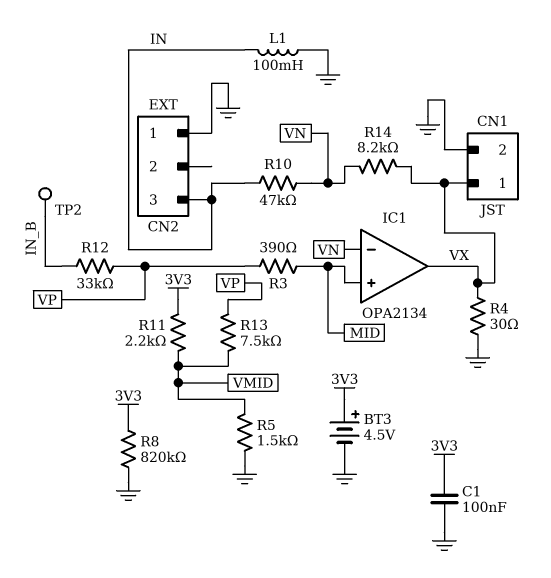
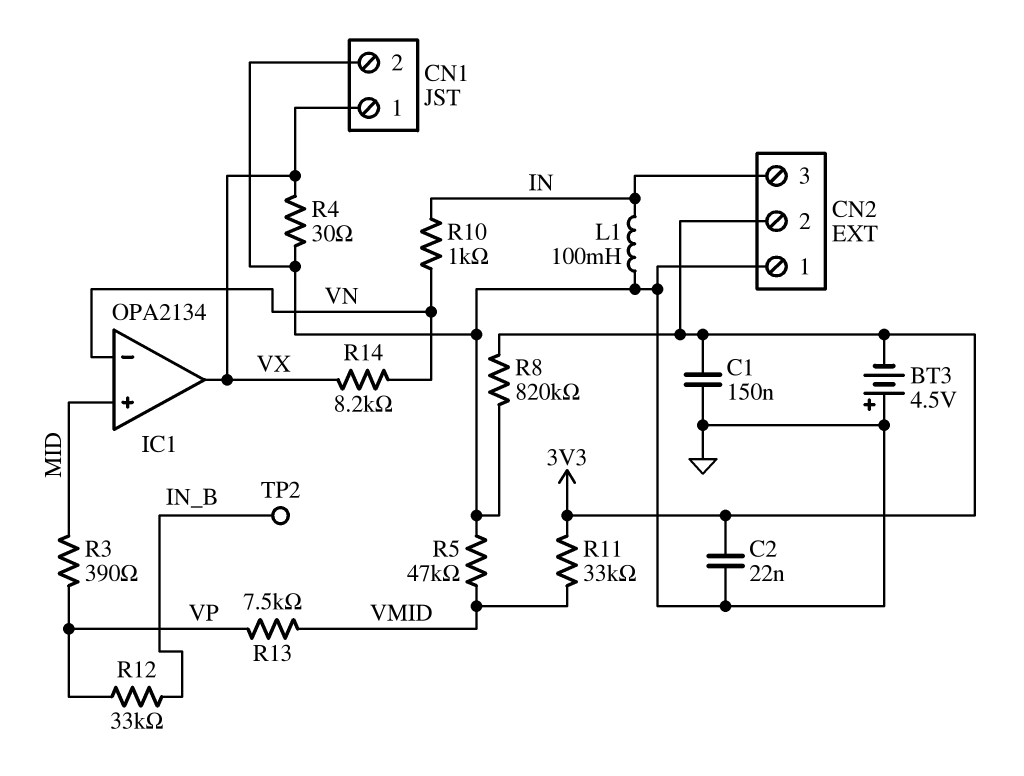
BT3: 4.5V (plus 3V3, minus GND) -> 4.5V (plus GND, minus 3V3)
C1: 100nF (3V3, GND) -> 150nF (3V3, GND)
C2: none -> 22nF (3V3, GND)
CN2 pin 2: none -> 3V3
R5: 1.5k (GND, VMID) -> 47k (GND, VMID)
R10: 47k (IN, VN) -> 1k (IN, VN)
R11: 2.2k (3V3, VMID) -> 33k (3V3, VMID)

